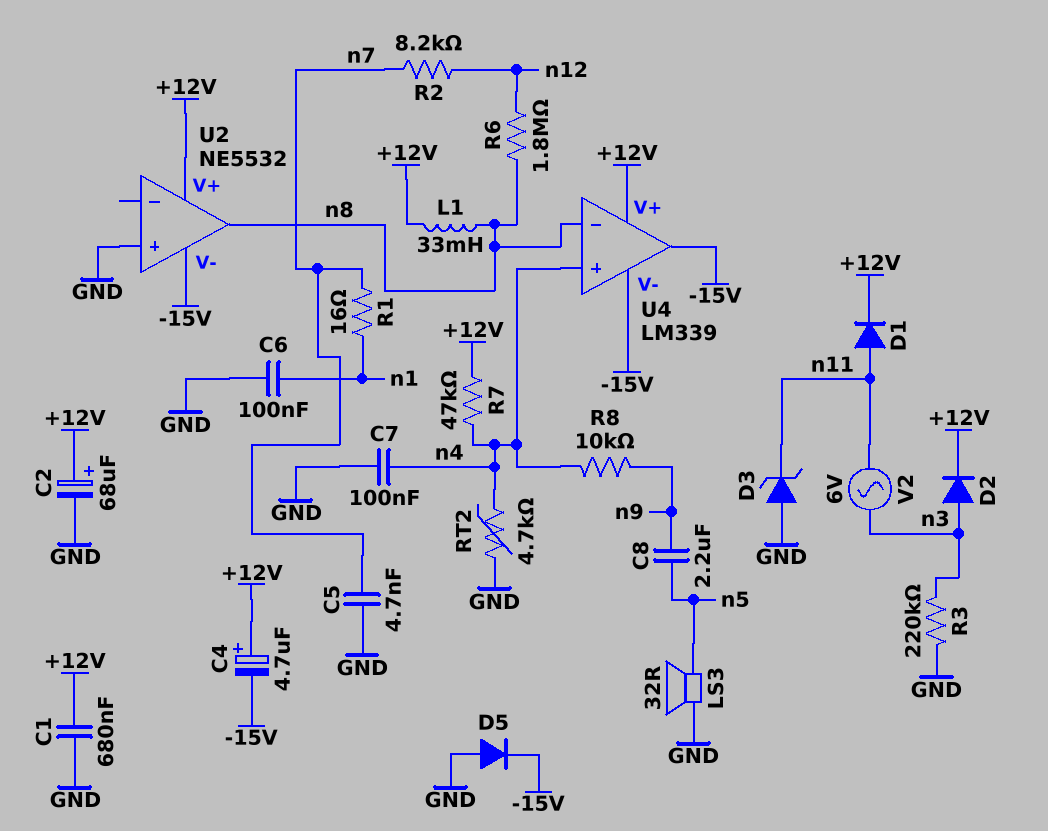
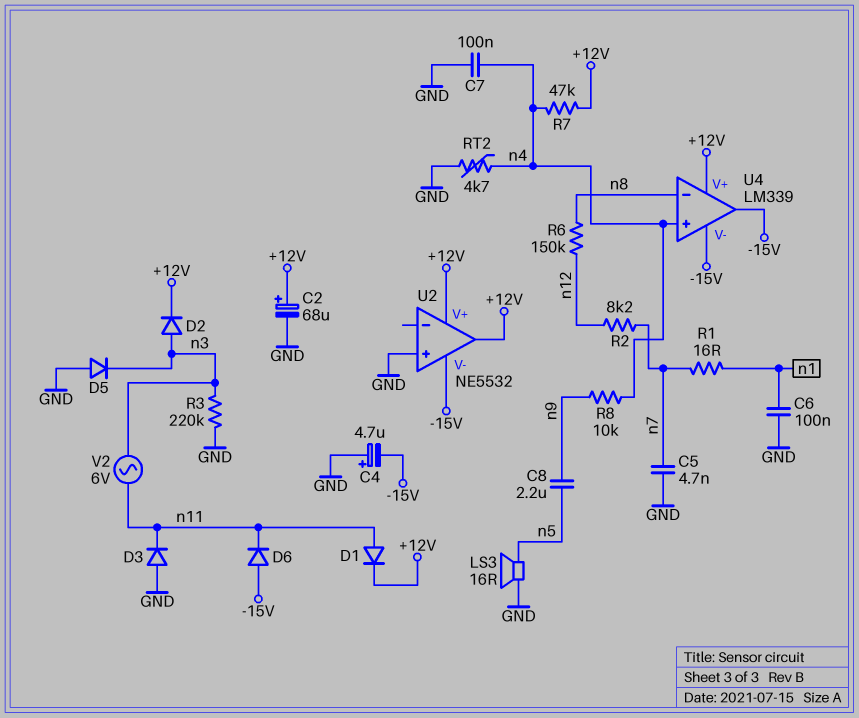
C1: 680nF (+12V, GND) -> none
C4: 4.7uF (plus +12V, minus -15V) -> 4.7uF (plus GND, minus -15V)
D3: zener (A GND, K n11) -> diode (A GND, K n11)
D5: diode (A GND, K -15V) -> diode (A GND, K n3)
D6: none -> diode (A -15V, K n11)
L1: 33mH (+12V, n8) -> none
LS3: speaker 32R (GND, n5) -> speaker 16R (GND, n5)
R6: 1.8M (n8, n12) -> 150k (n8, n12)
U2 pin out: n8 -> +12V

